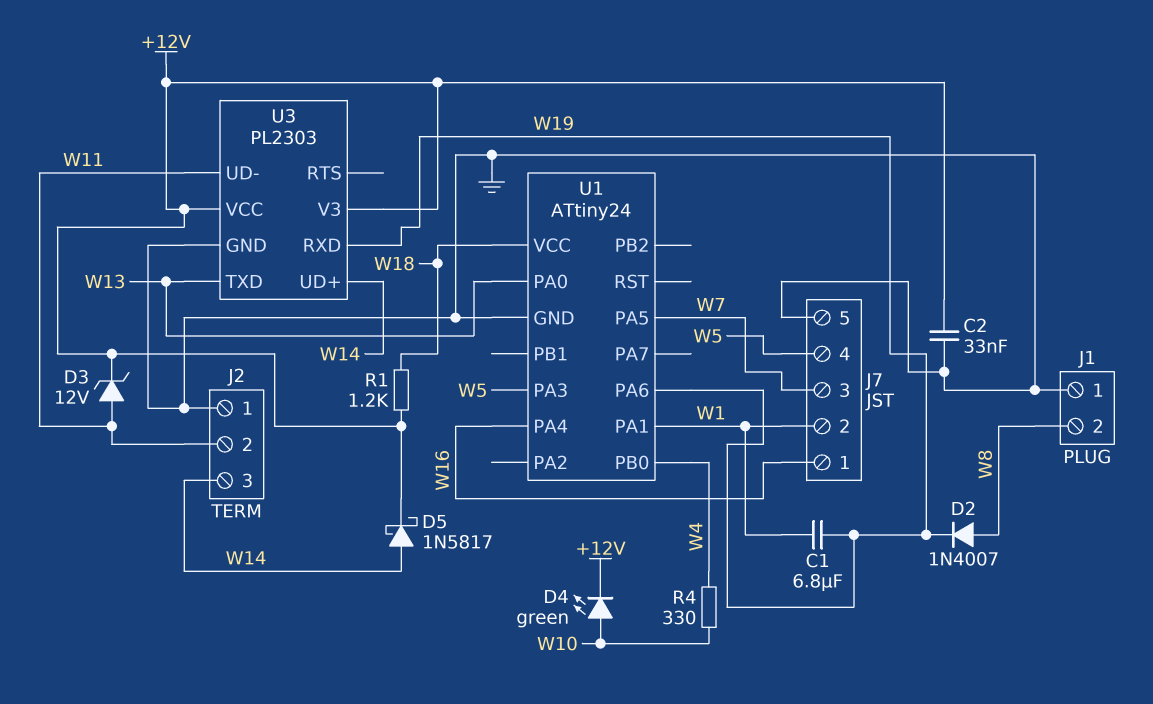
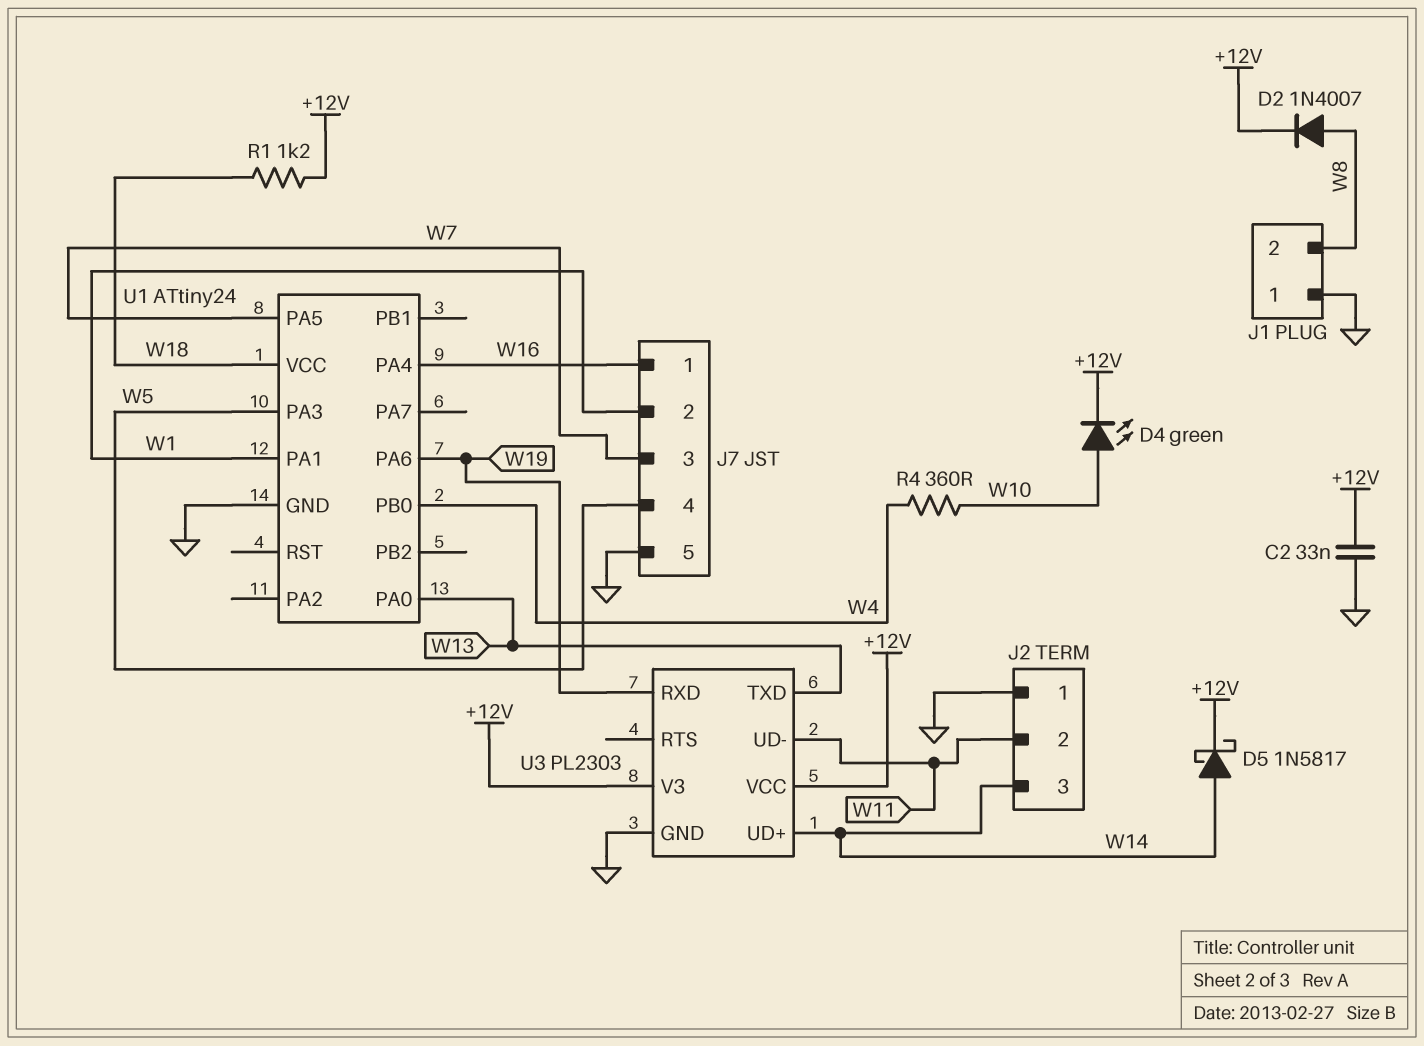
C1: 6.8uF (W1, W19) -> none
D2: diode 1N4007 (A W8, K W19) -> diode 1N4007 (A W8, K +12V)
D3: zener 12V (A W11, K +12V) -> none
R4: 330 (W4, W10) -> 360 (W4, W10)

